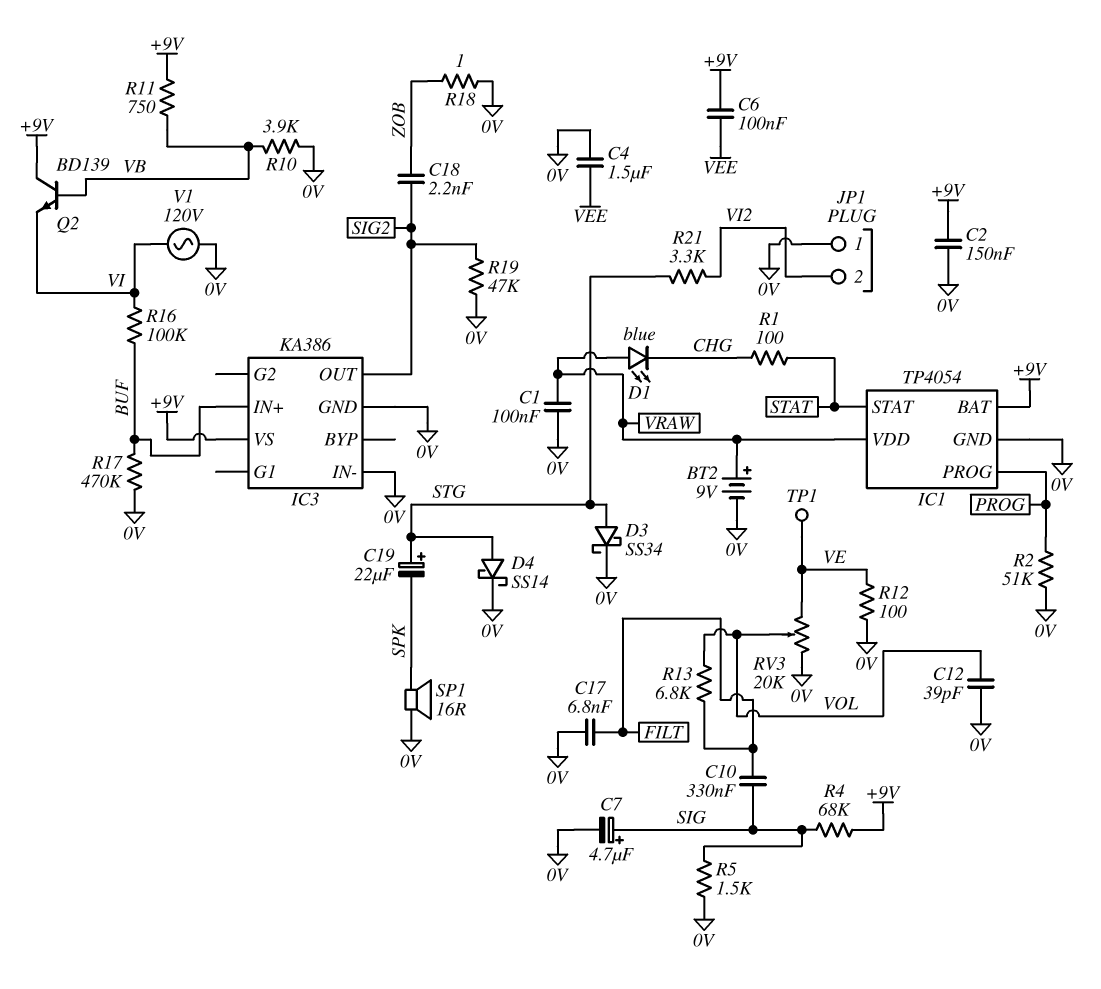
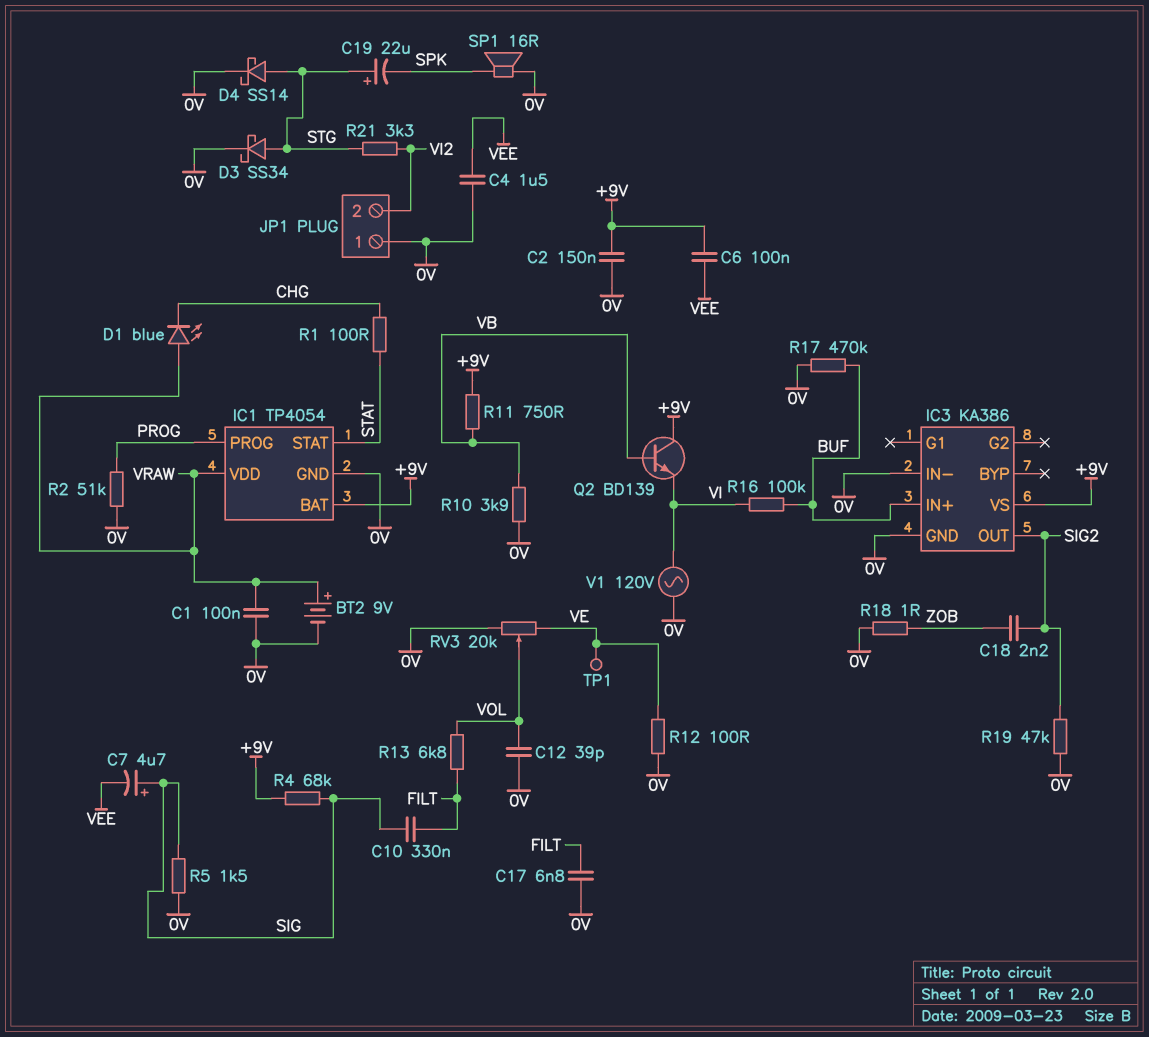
C7: 4.7uF (plus SIG, minus 0V) -> 4.7uF (plus SIG, minus VEE)

